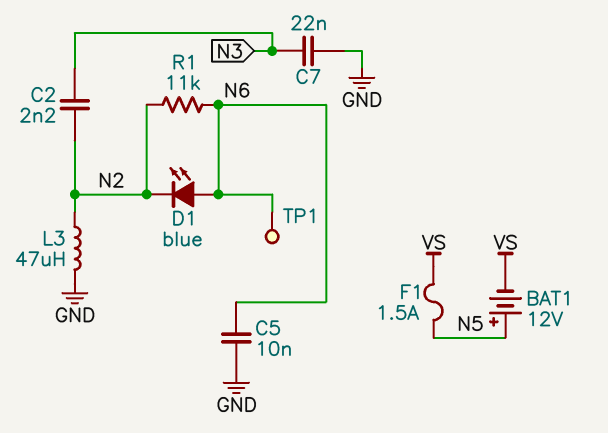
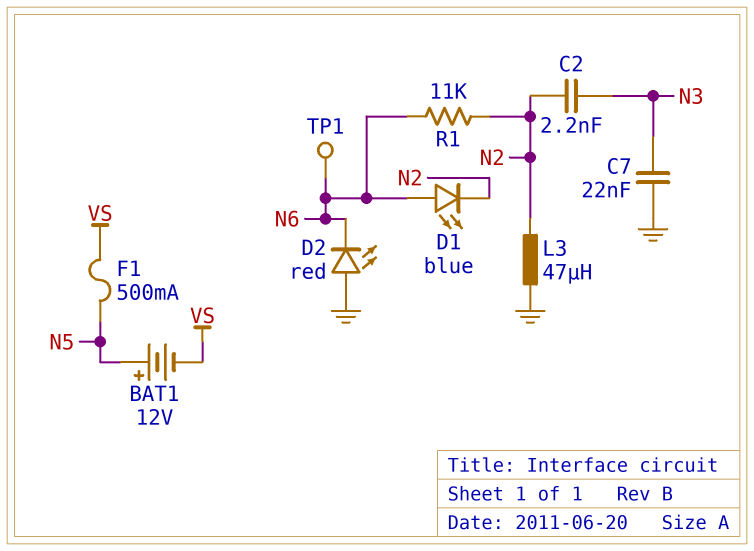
C5: 10nF (GND, N6) -> none
D2: none -> LED red (A GND, K N6)
F1: 1.5A (N5, VS) -> 500mA (N5, VS)

